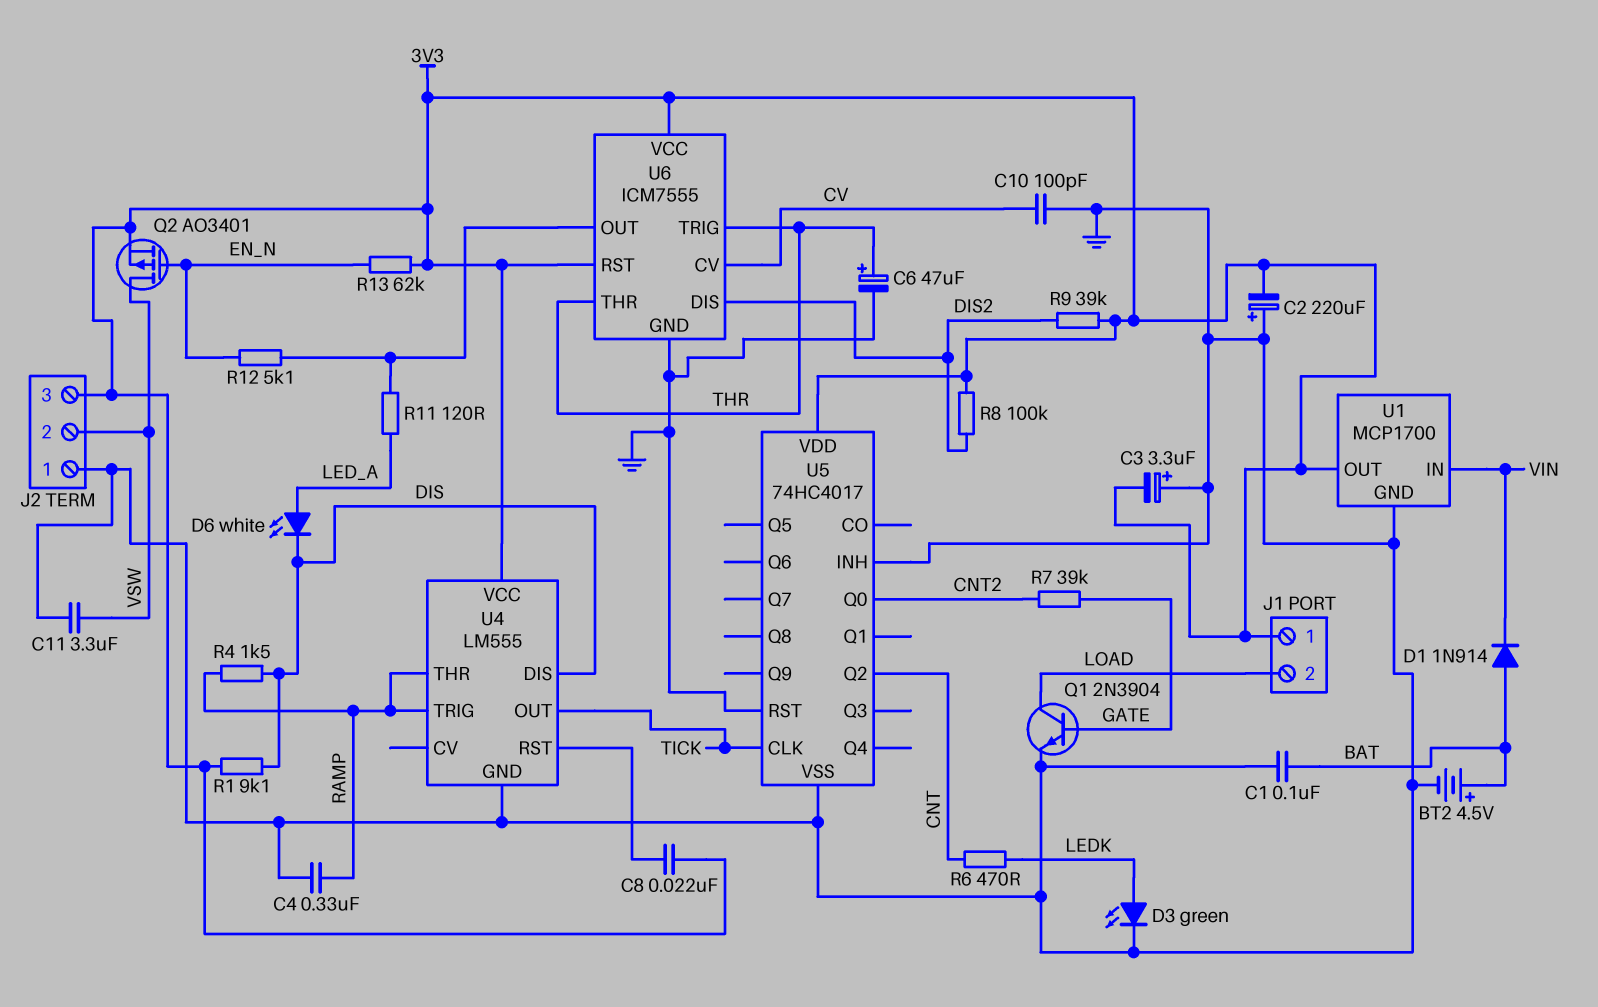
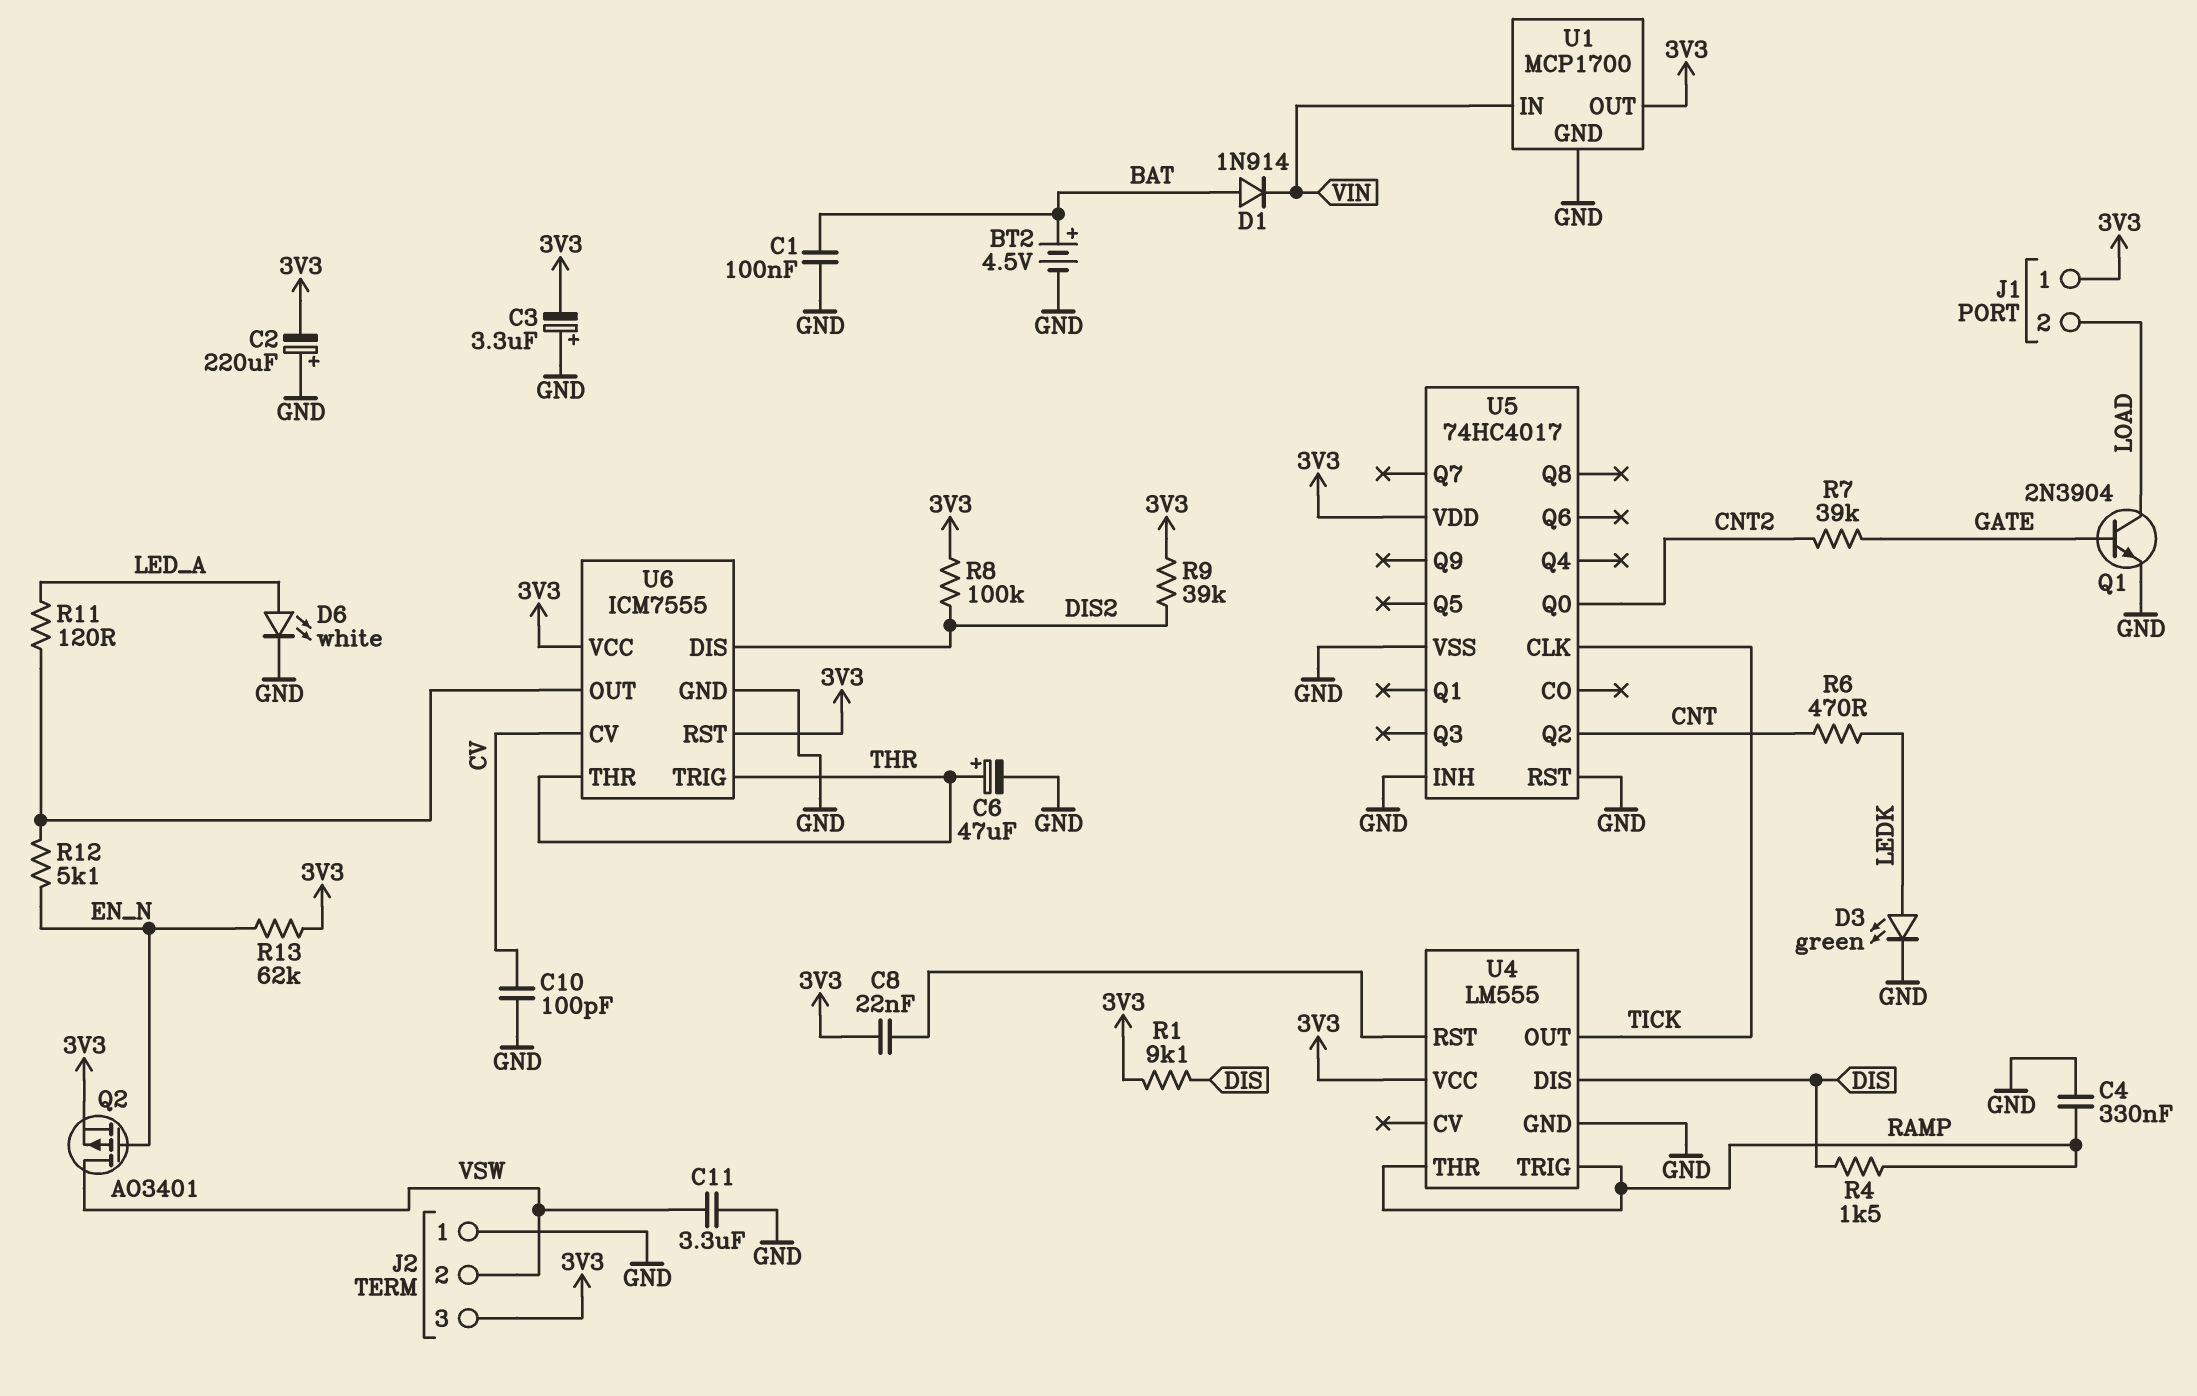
D6: LED white (A LED_A, K DIS) -> LED white (A LED_A, K GND)

